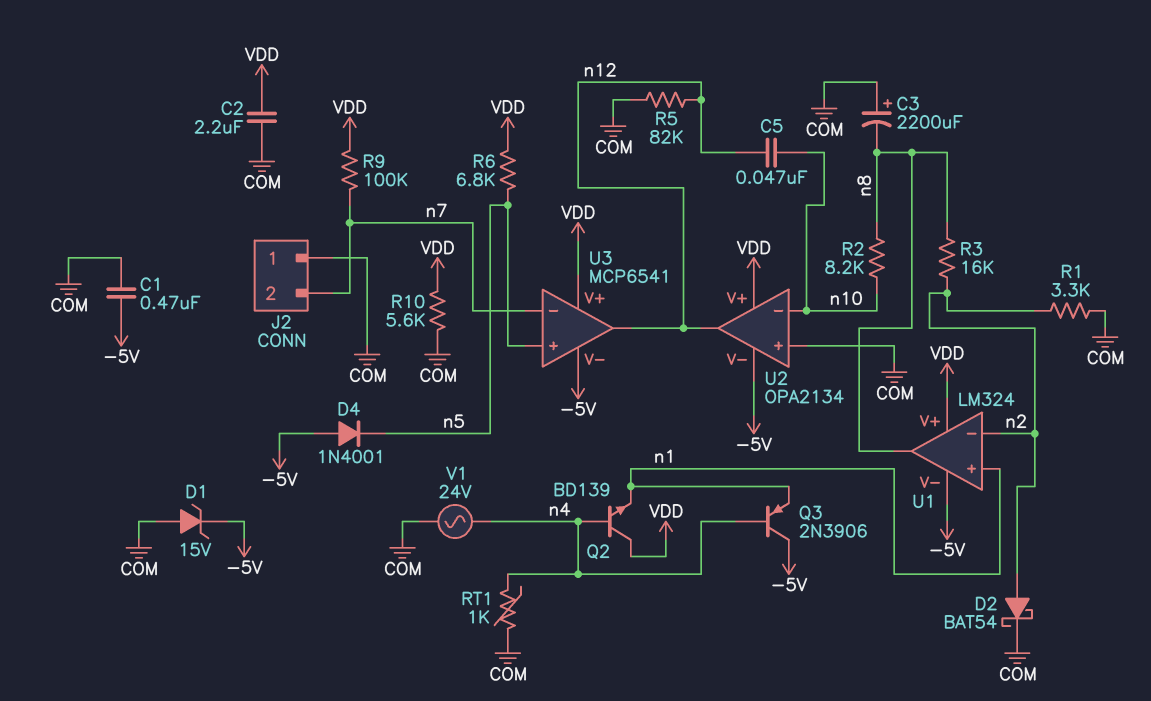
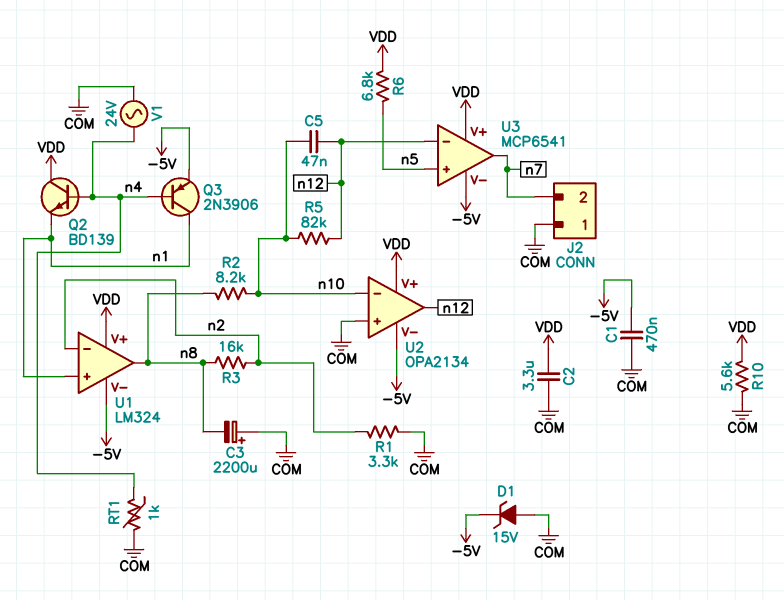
C2: 2.2uF (COM, VDD) -> 3.3uF (COM, VDD)
D2: schottky BAT54 (A n2, K COM) -> none
D4: diode 1N4001 (A -5V, K n5) -> none
Q3: PNP 2N3906 (B n4, C -5V, E n1) -> PNP 2N3906 (B n4, C n1, E -5V)
R5: 82k (COM, n12) -> 82k (n10, n12)
R9: 100k (VDD, n7) -> none
U3 pin in-: n7 -> n12
U3 pin out: n12 -> n7

